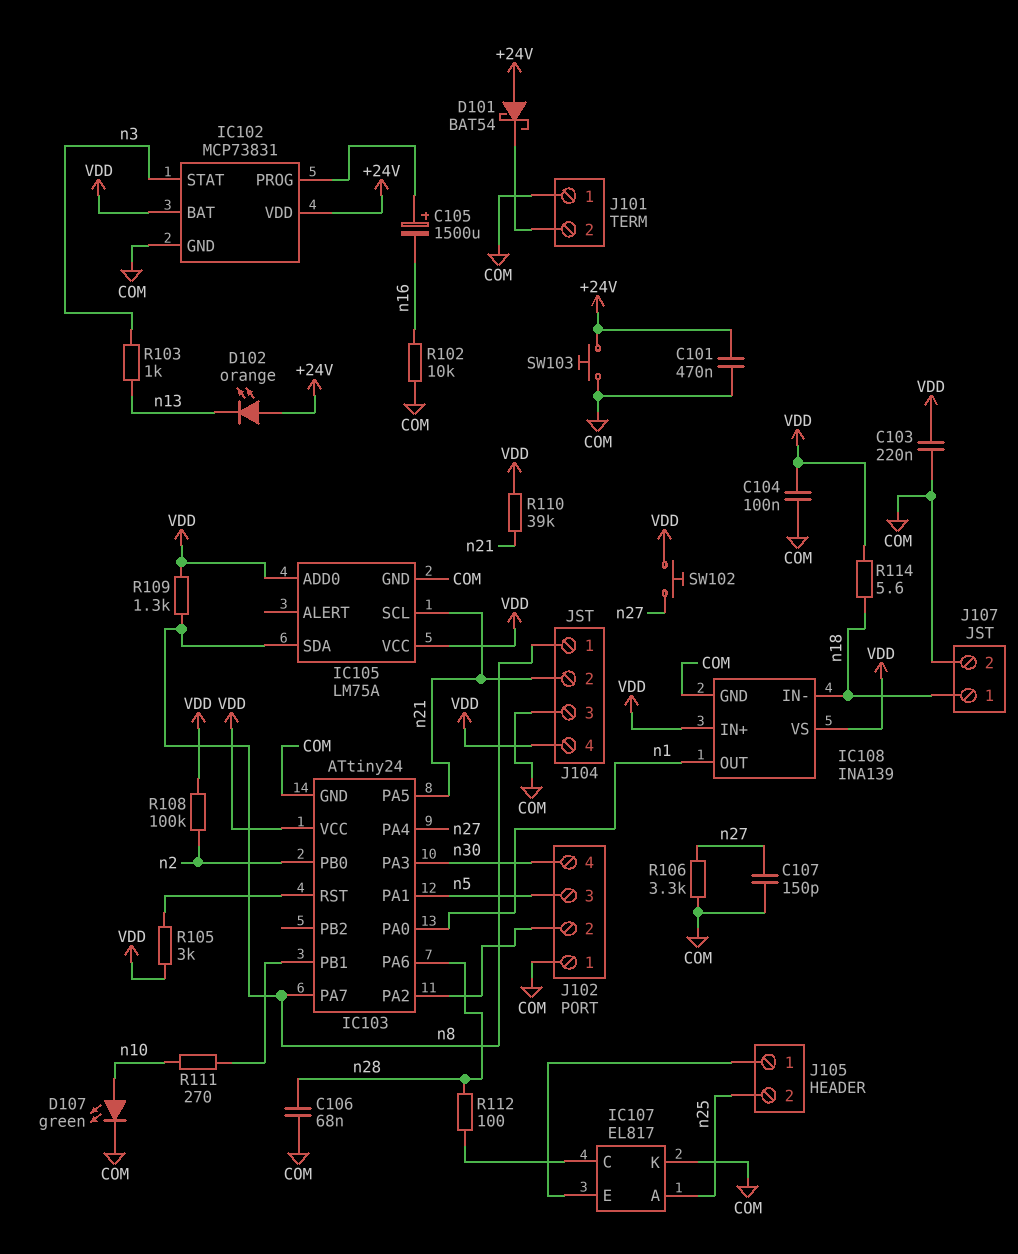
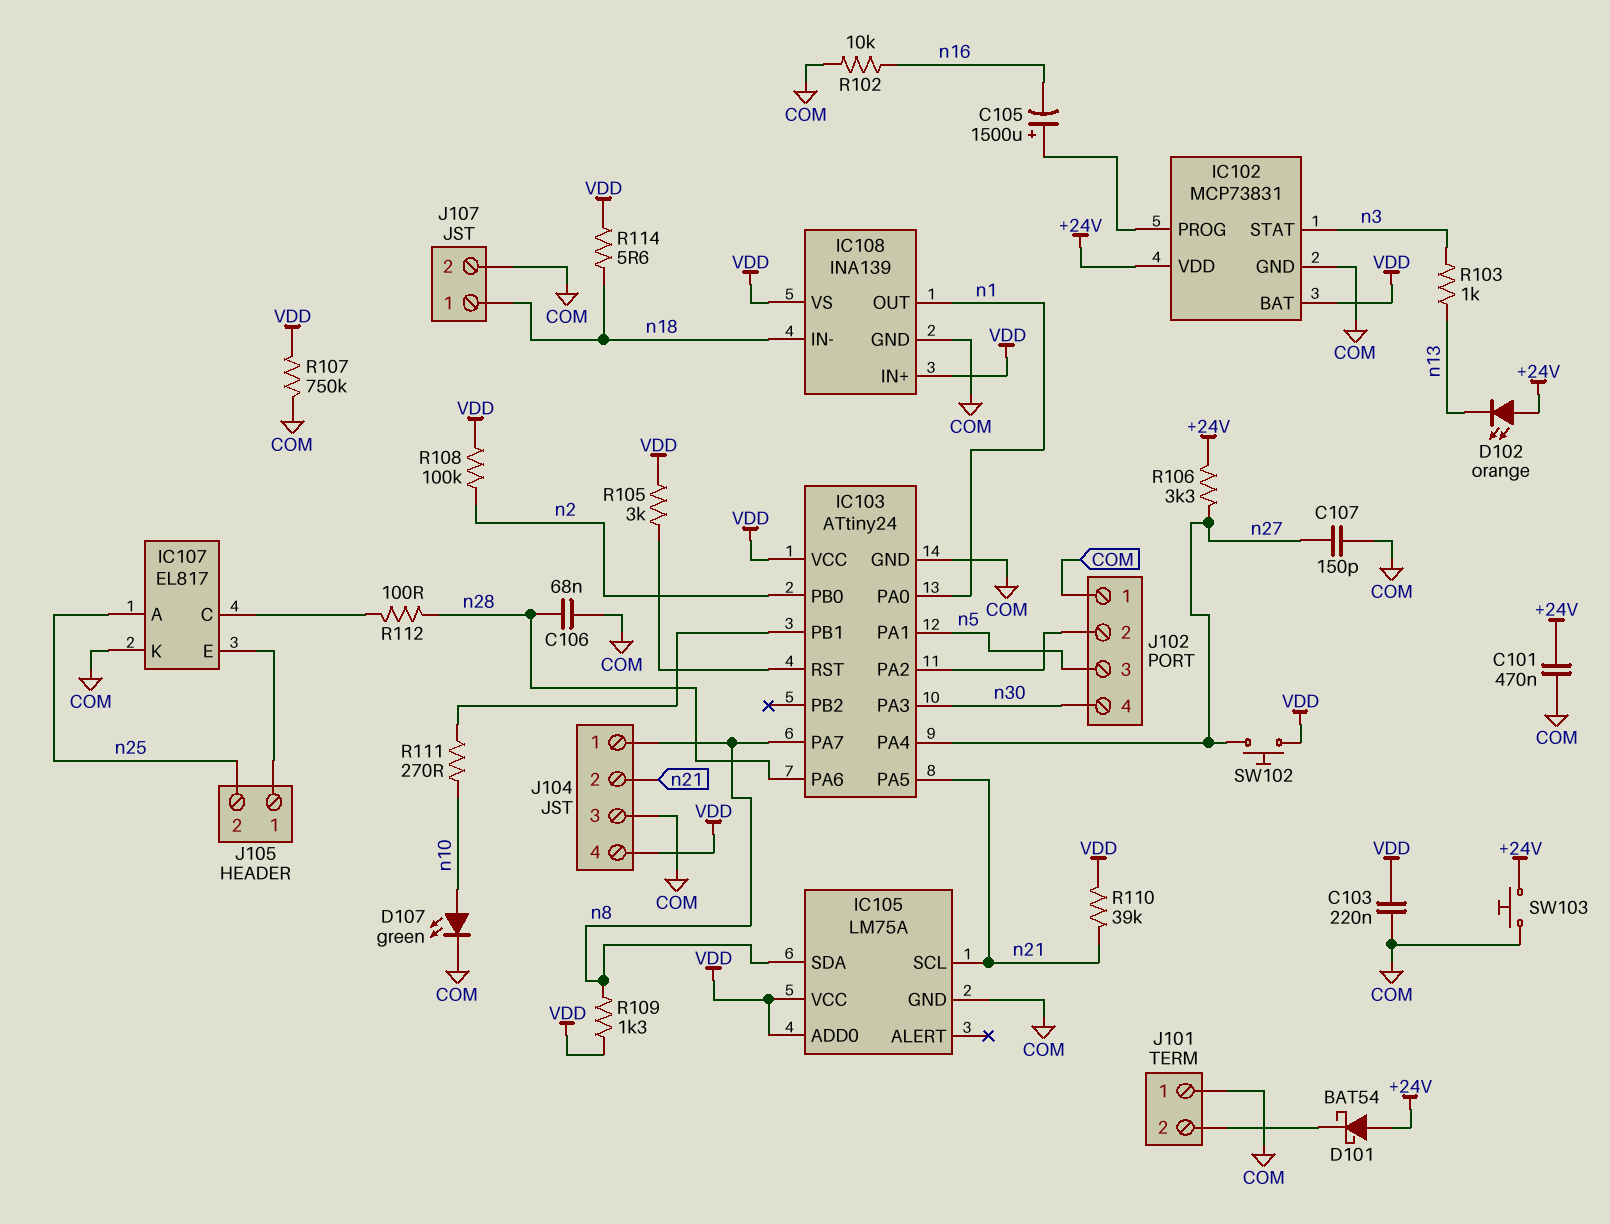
C104: 100nF (COM, VDD) -> none
R106: 3.3k (COM, n27) -> 3.3k (+24V, n27)
R107: none -> 750k (COM, VDD)

